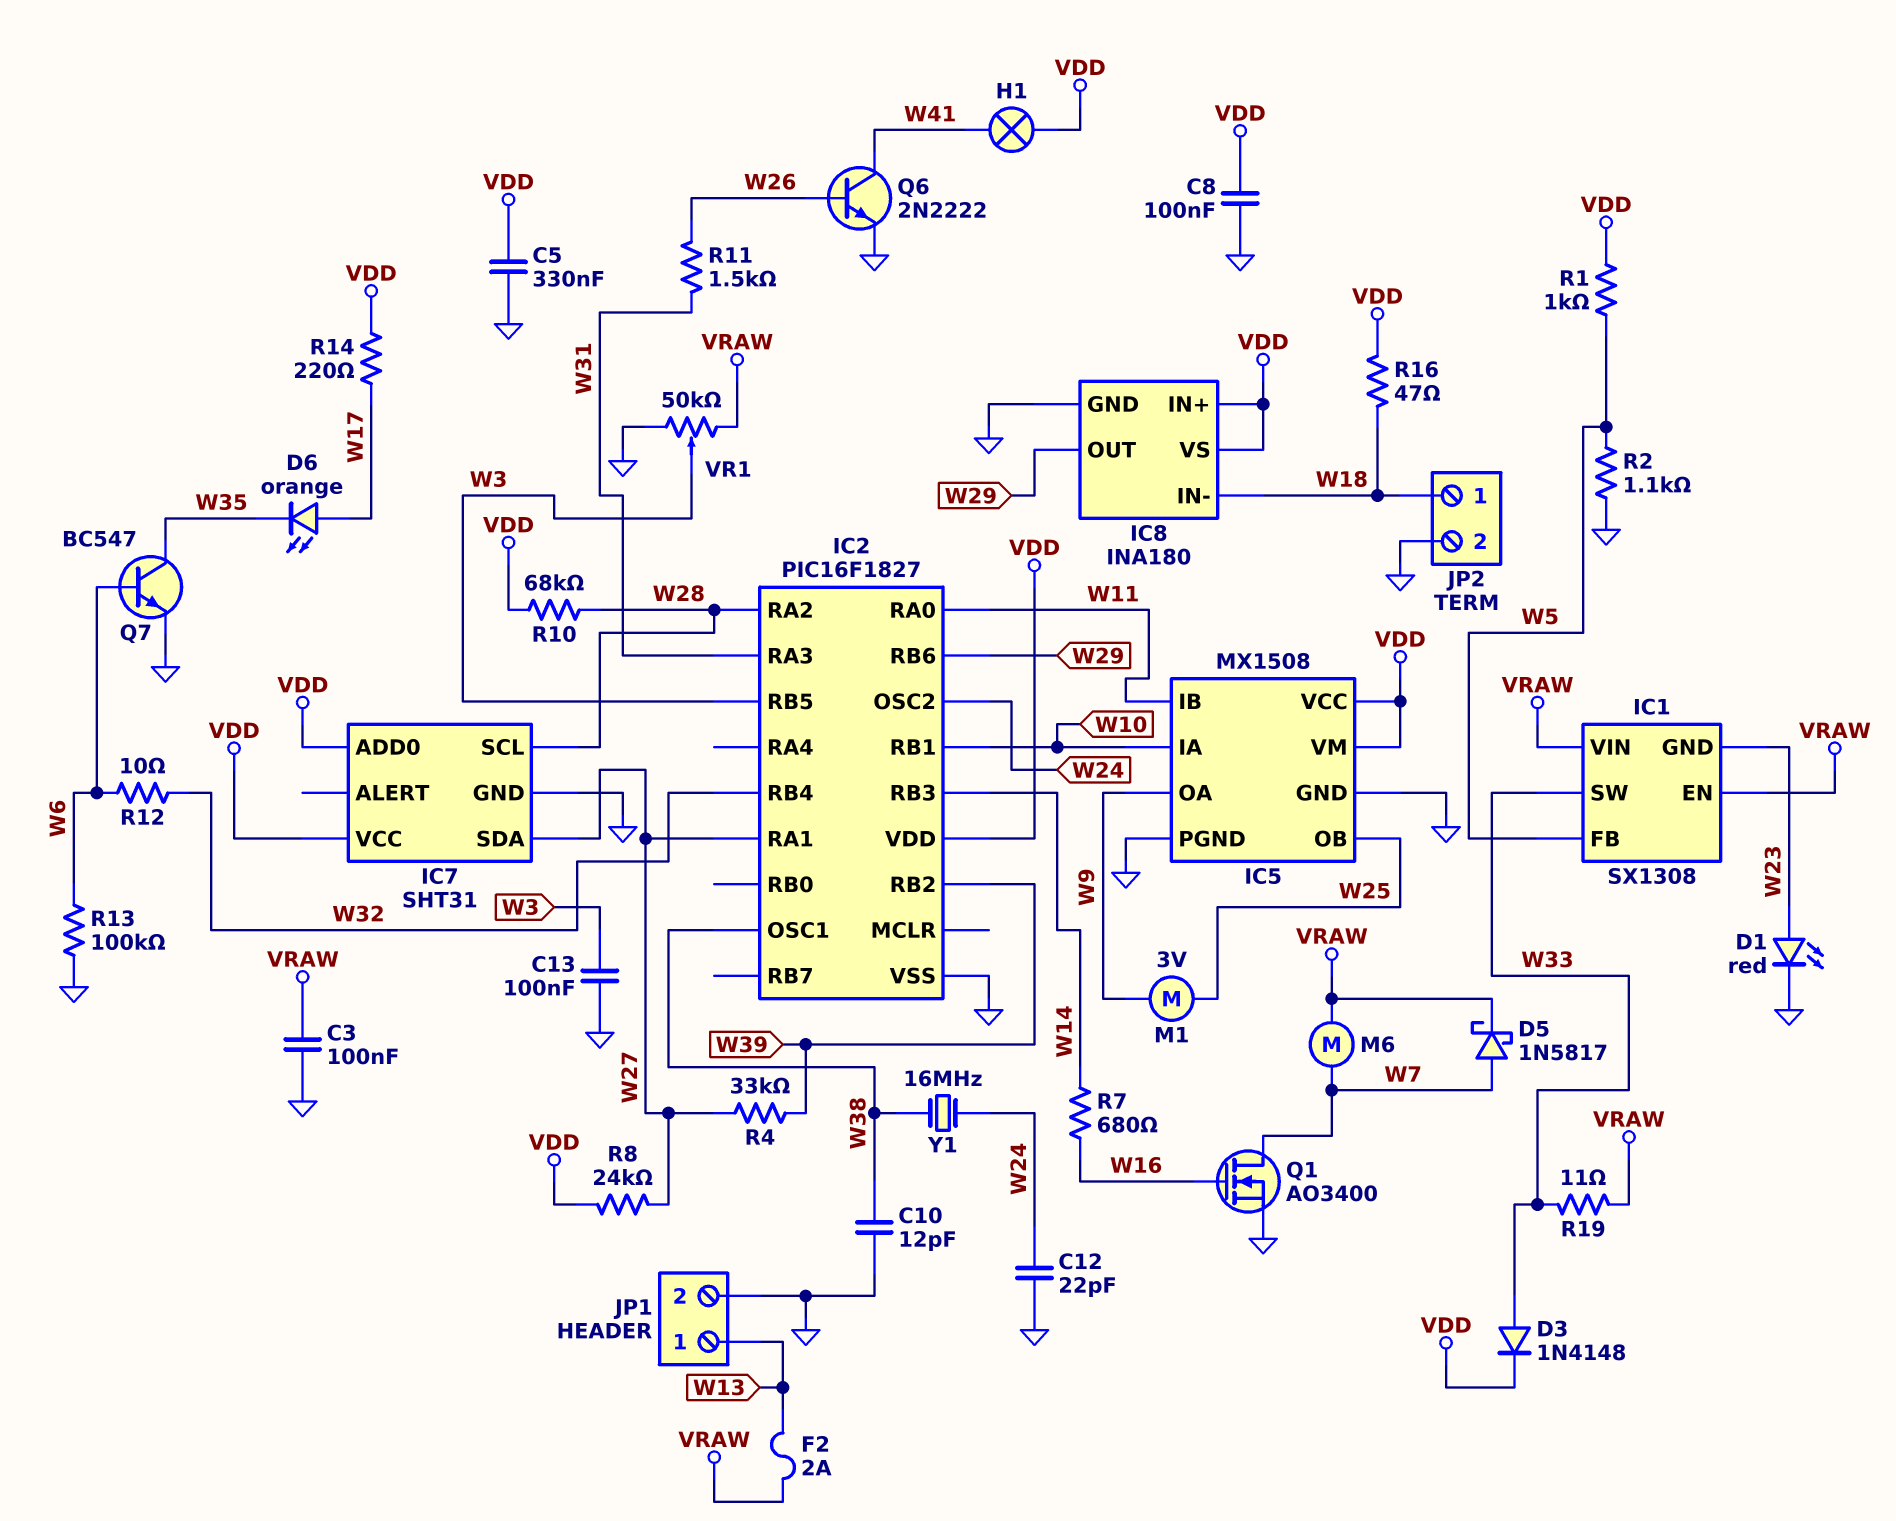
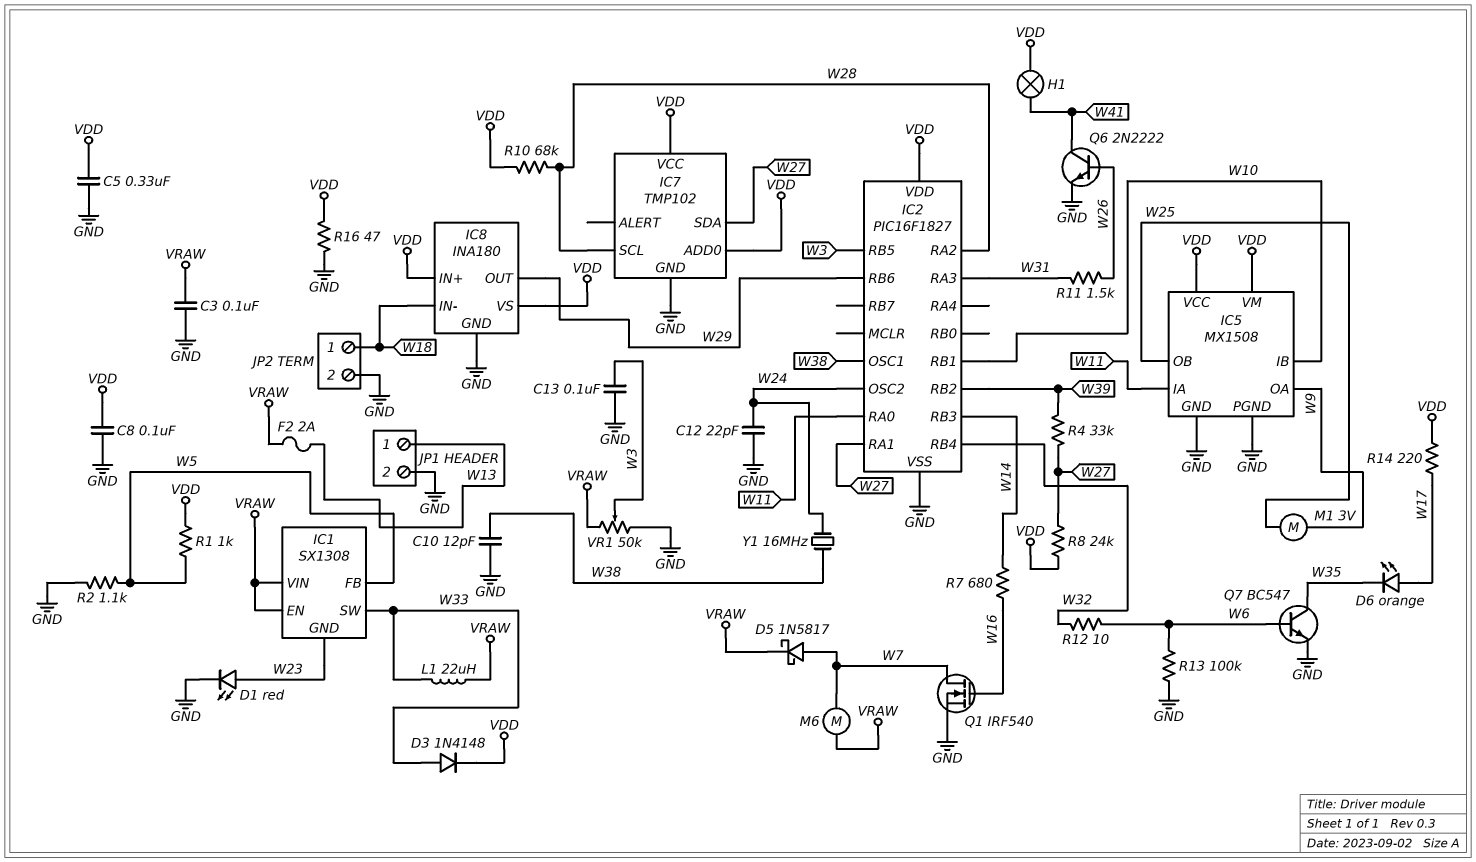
IC5 pin IA: W10 -> W11
IC5 pin IB: W11 -> W10
IC7: SHT31 -> TMP102
L1: none -> 22uH (VRAW, W33)
Q1: NMOS AO3400 (G W16, D W7, S GND) -> NMOS IRF540 (G W16, D W7, S GND)
R16: 47 (VDD, W18) -> 47 (GND, VDD)
R19: 11 (VRAW, W33) -> none

